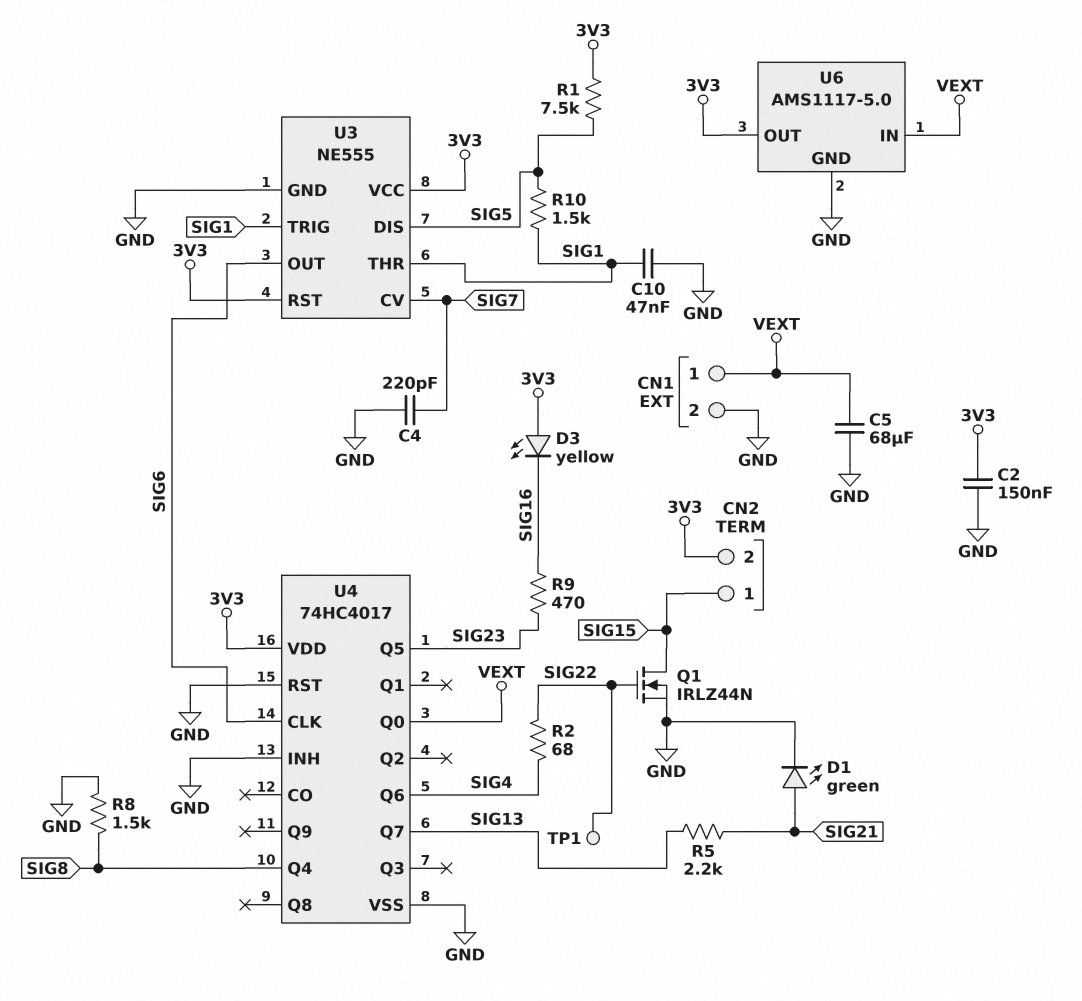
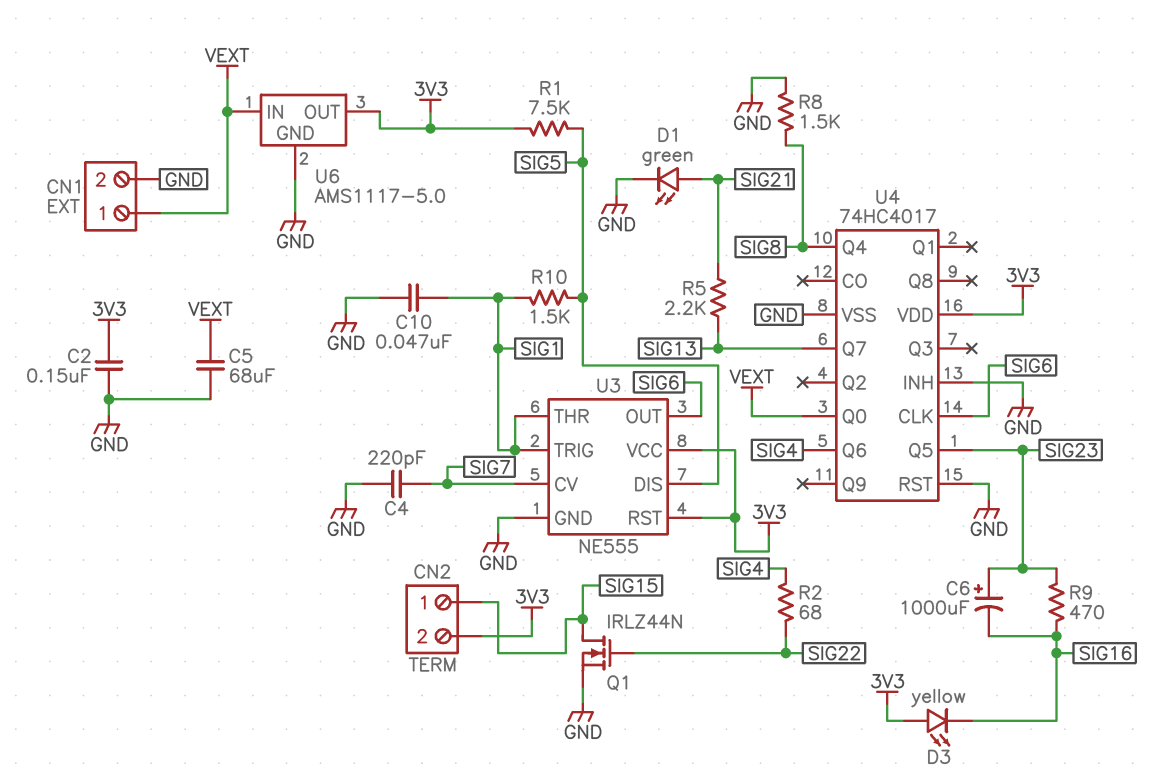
C6: none -> 1000uF (plus SIG23, minus SIG16)
TP1: test point (SIG22) -> none

